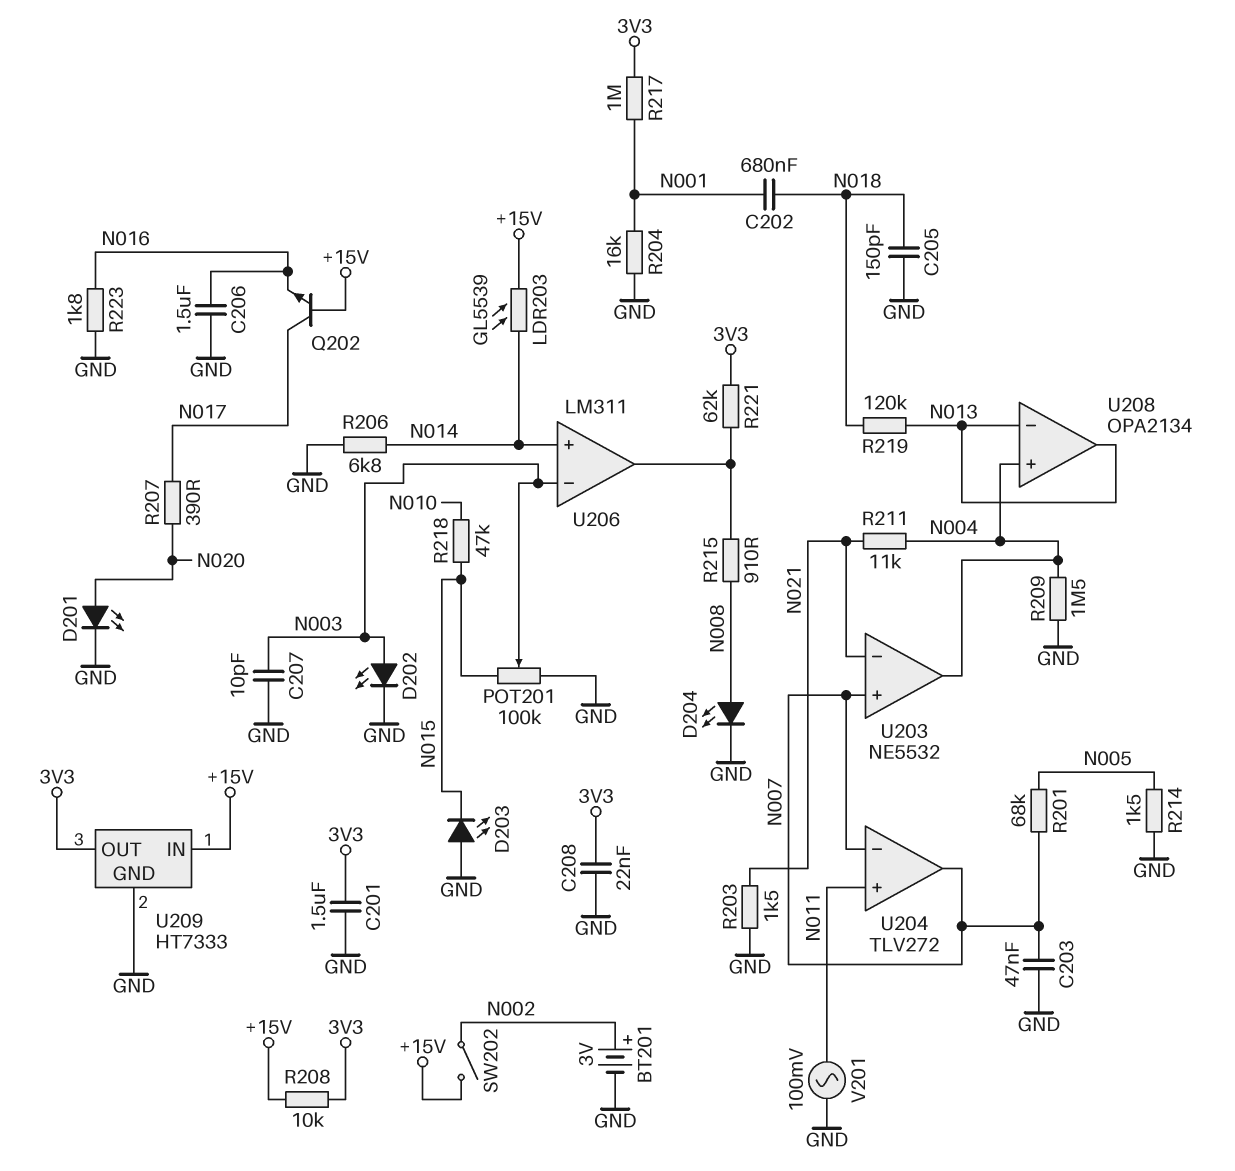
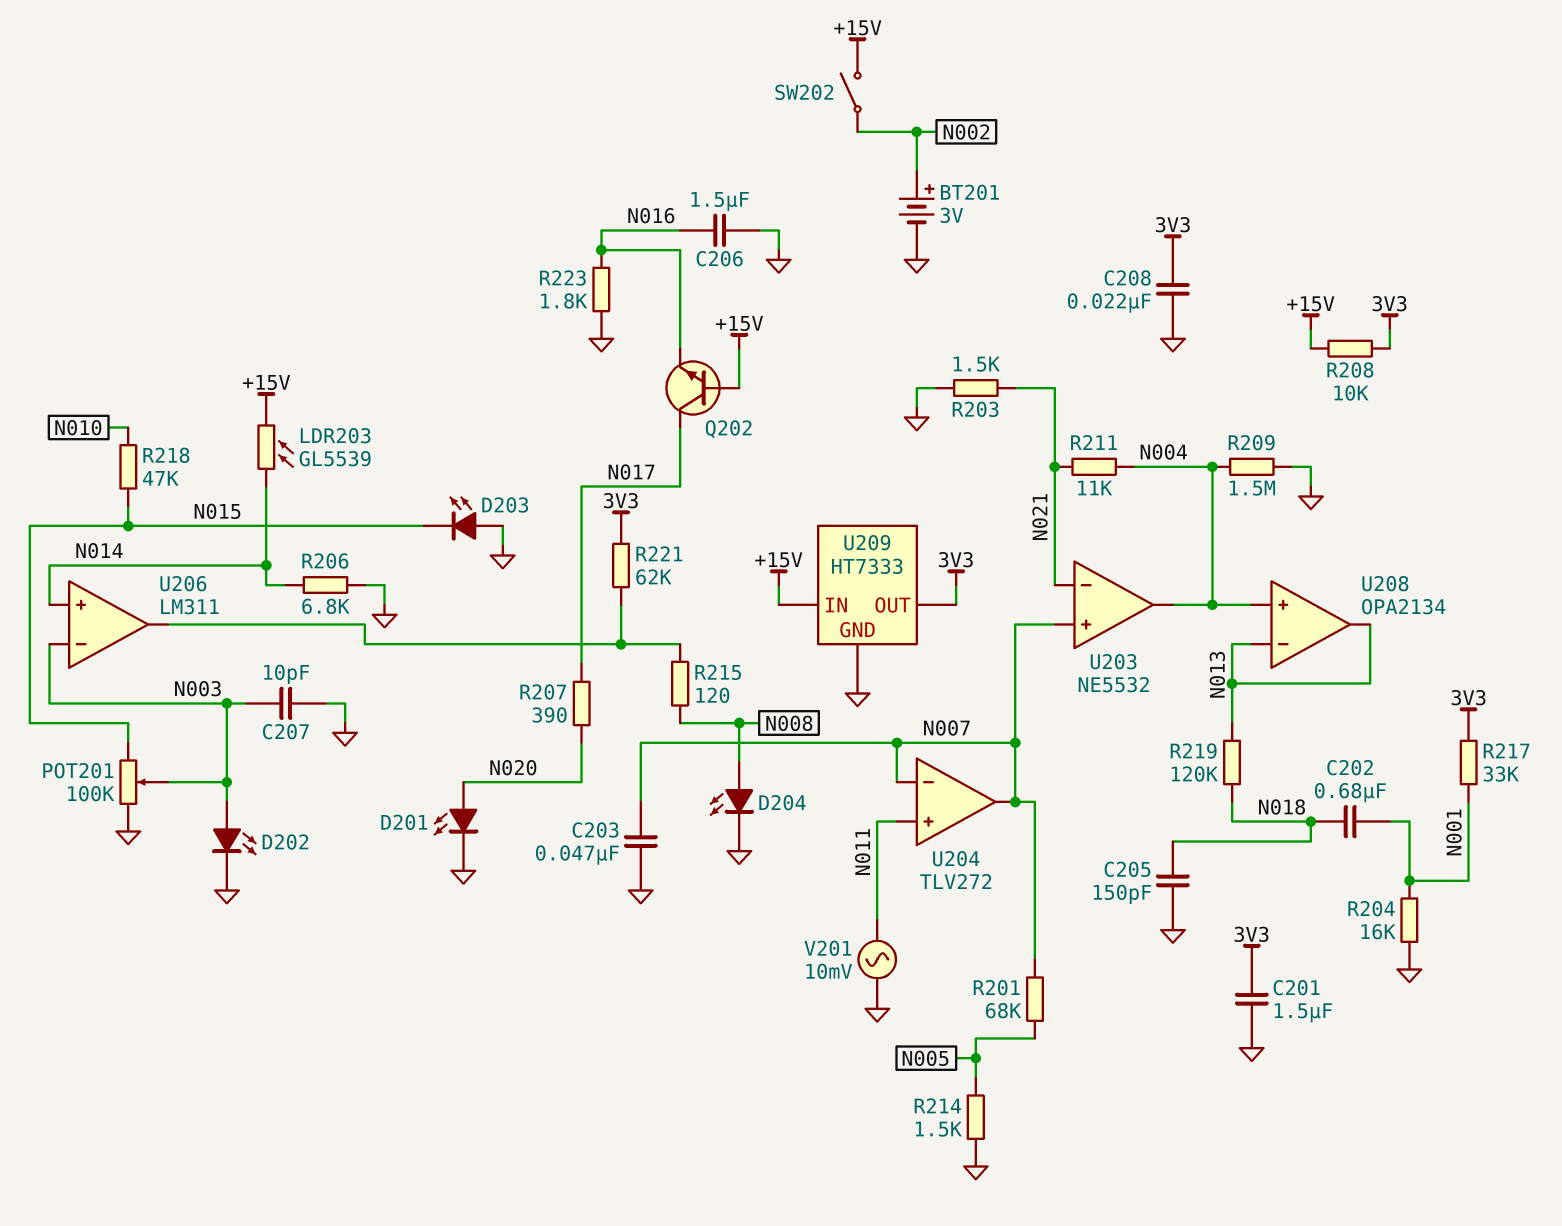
R215: 910 (N008, U206/out) -> 120 (N008, U206/out)
R217: 1M (3V3, N001) -> 33k (3V3, N001)
V201: AC 100mV (GND, N011) -> AC 10mV (GND, N011)

